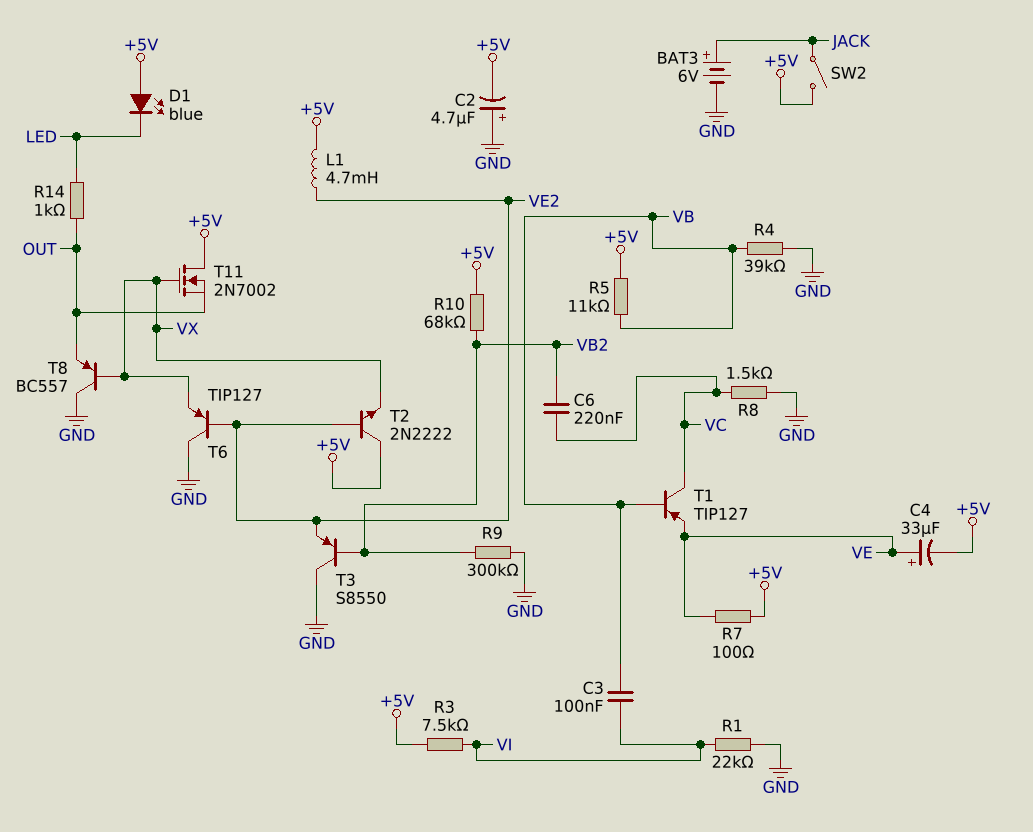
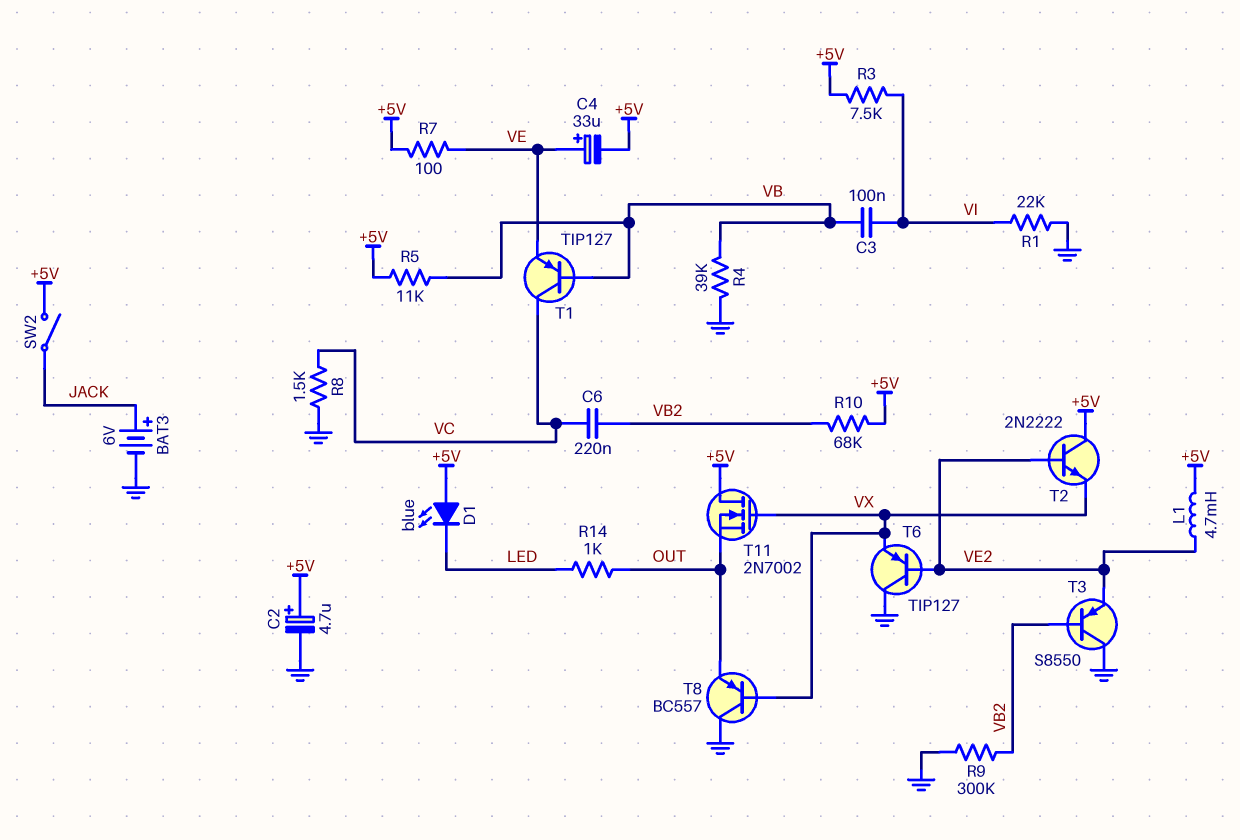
C2: 4.7uF (plus GND, minus +5V) -> 4.7uF (plus +5V, minus GND)

